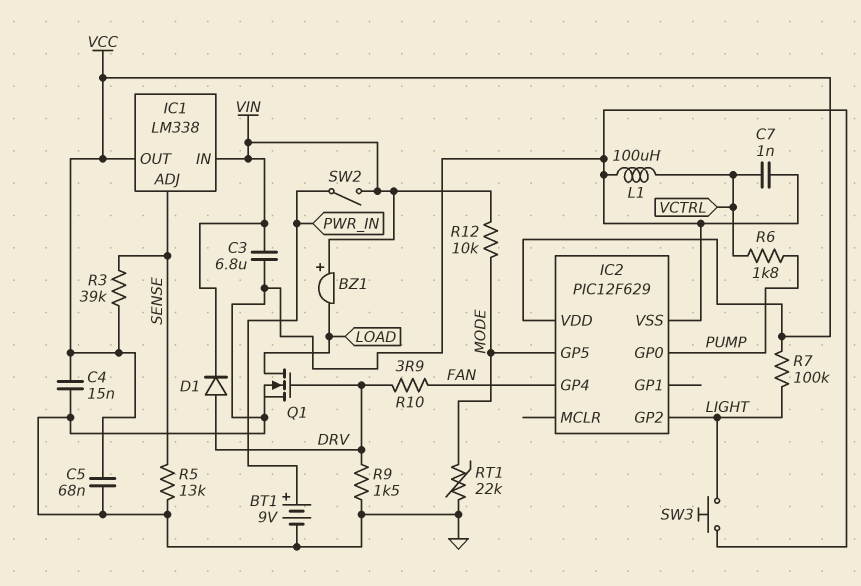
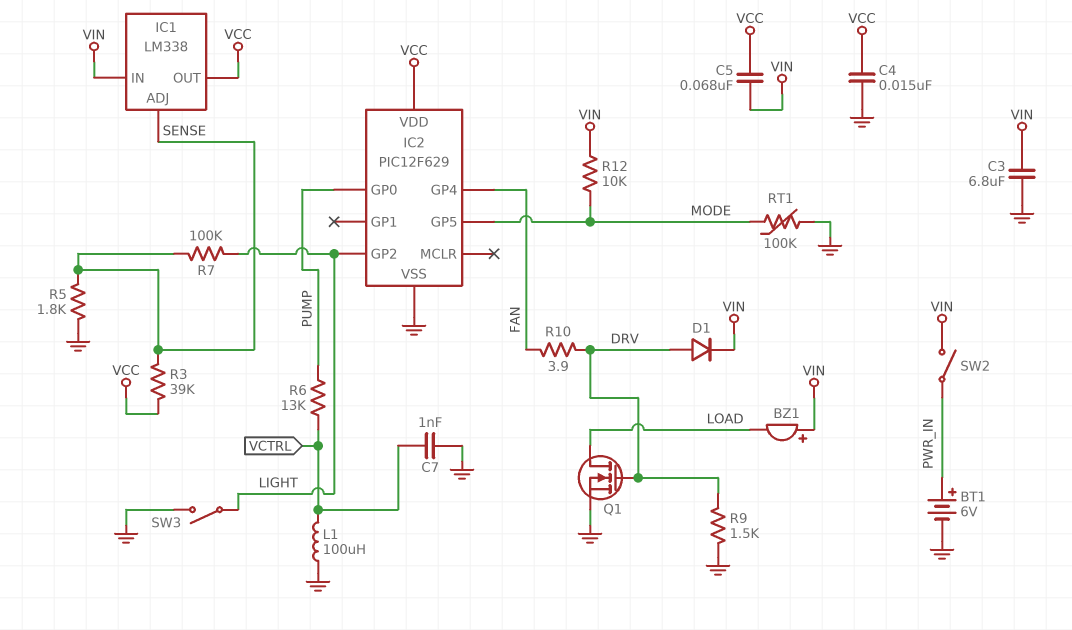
BT1: 9V (plus PWR_IN, minus GND) -> 6V (plus PWR_IN, minus GND)
C5: 68nF (GND, VCC) -> 68nF (VCC, VIN)
R5: 13k (GND, SENSE) -> 1.8k (GND, SENSE)
R6: 1.8k (PUMP, VCTRL) -> 13k (PUMP, VCTRL)
R7: 100k (LIGHT, VCC) -> 100k (LIGHT, SENSE)
RT1: 22k (GND, MODE) -> 100k (GND, MODE)
SW3: button (GND, LIGHT) -> switch (GND, LIGHT)

